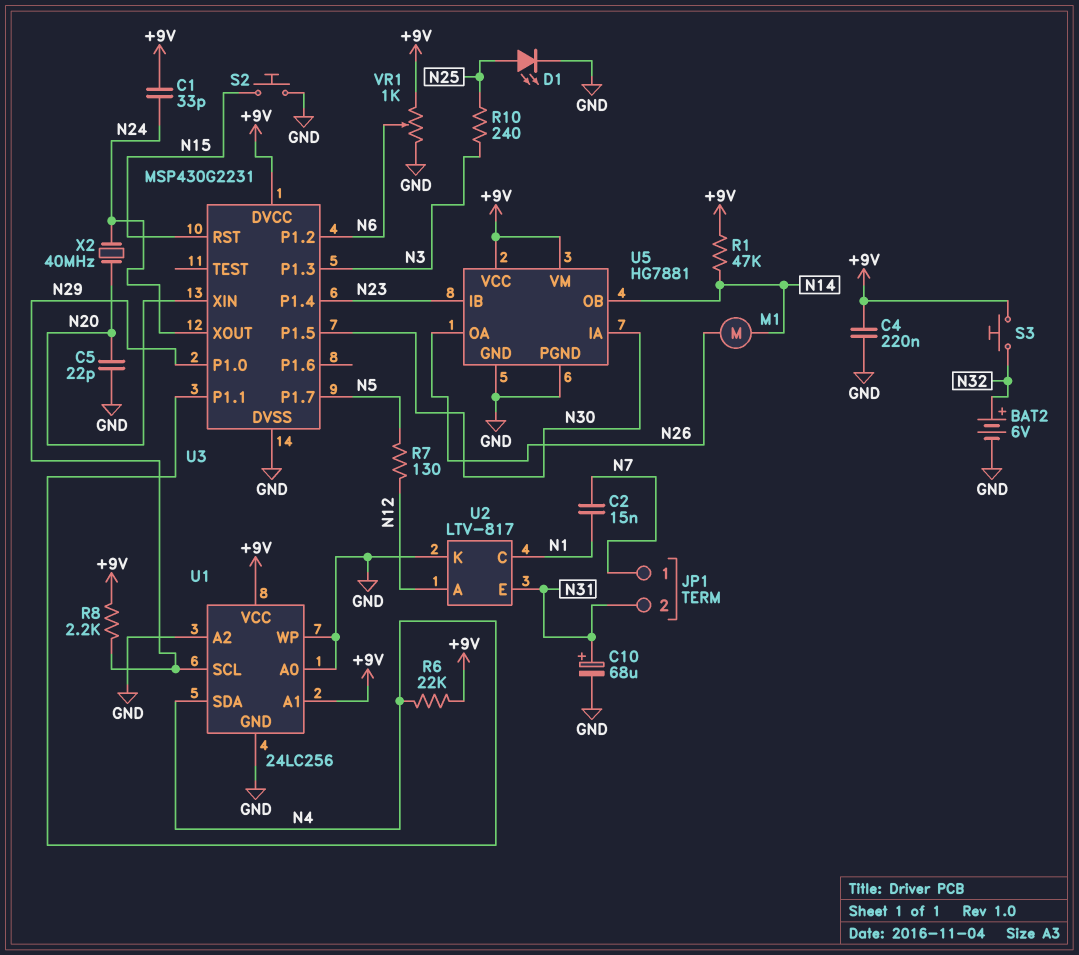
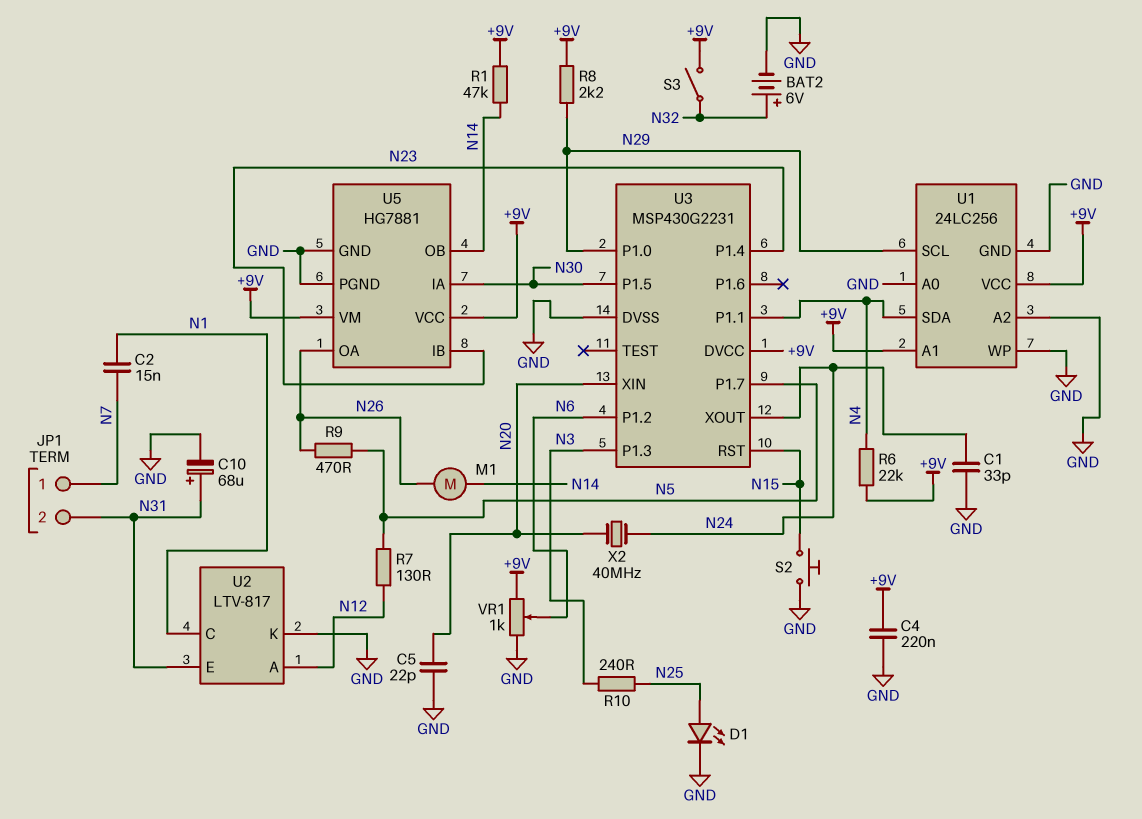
C1: 33pF (+9V, N24) -> 33pF (GND, N24)
R9: none -> 470 (N5, N26)
S3: button (+9V, N32) -> switch (+9V, N32)

